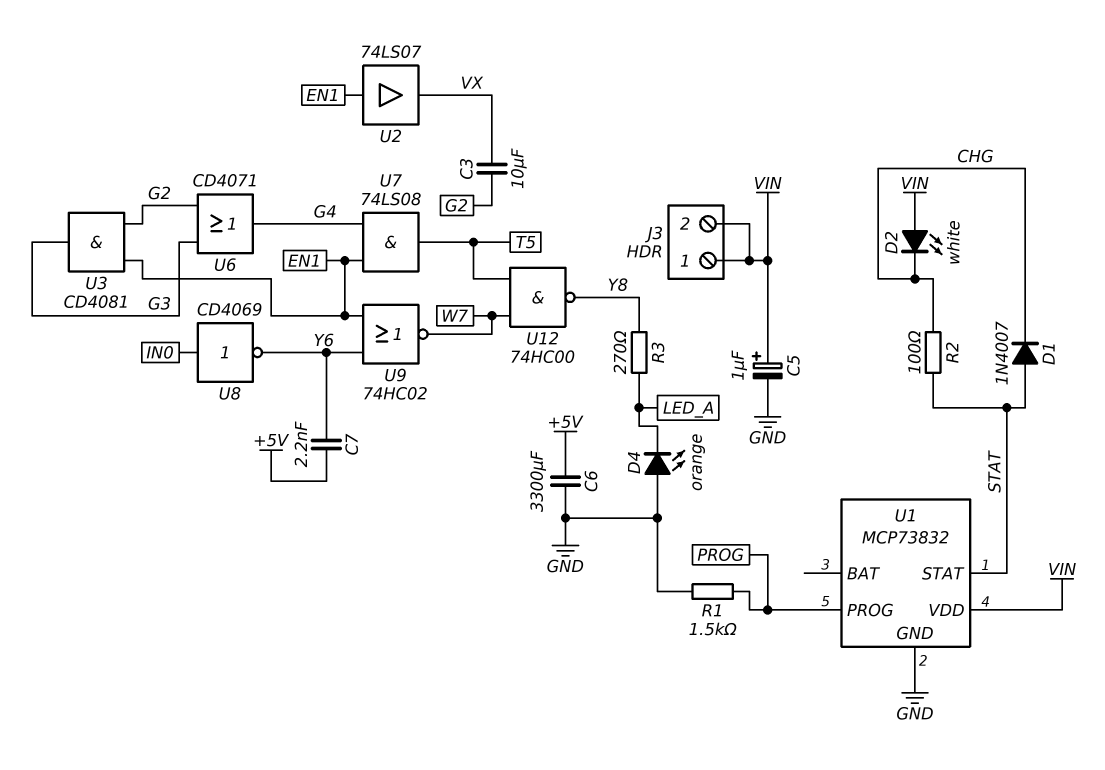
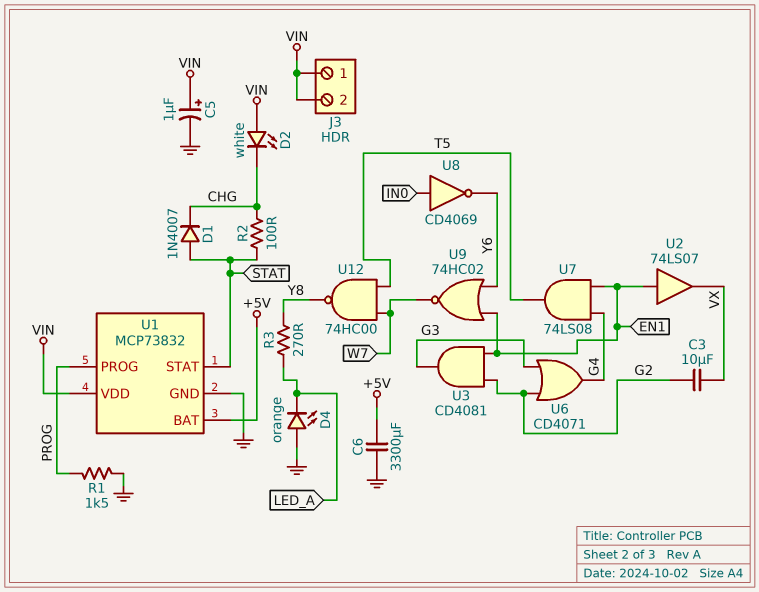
C7: 2.2nF (+5V, Y6) -> none
U1 pin BAT: none -> +5V

